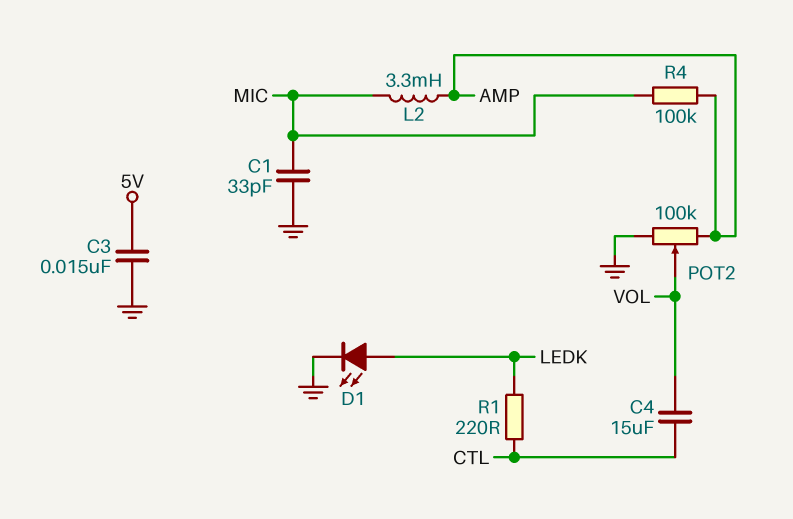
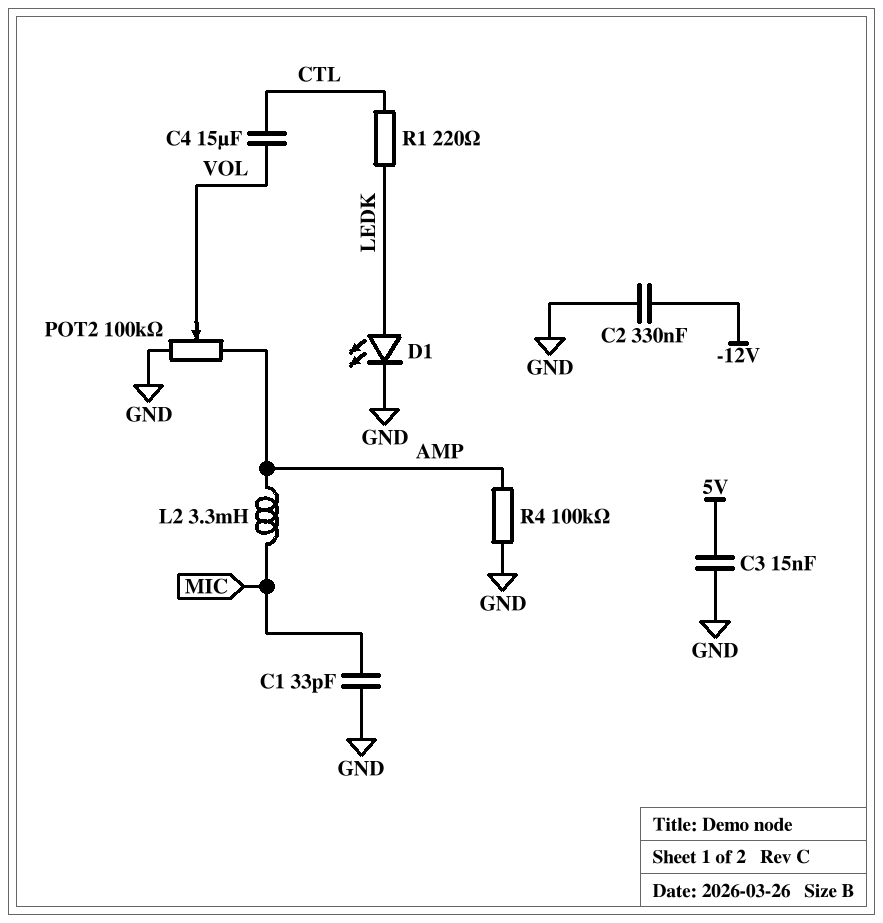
C2: none -> 330nF (-12V, GND)
R4: 100k (AMP, MIC) -> 100k (AMP, GND)

